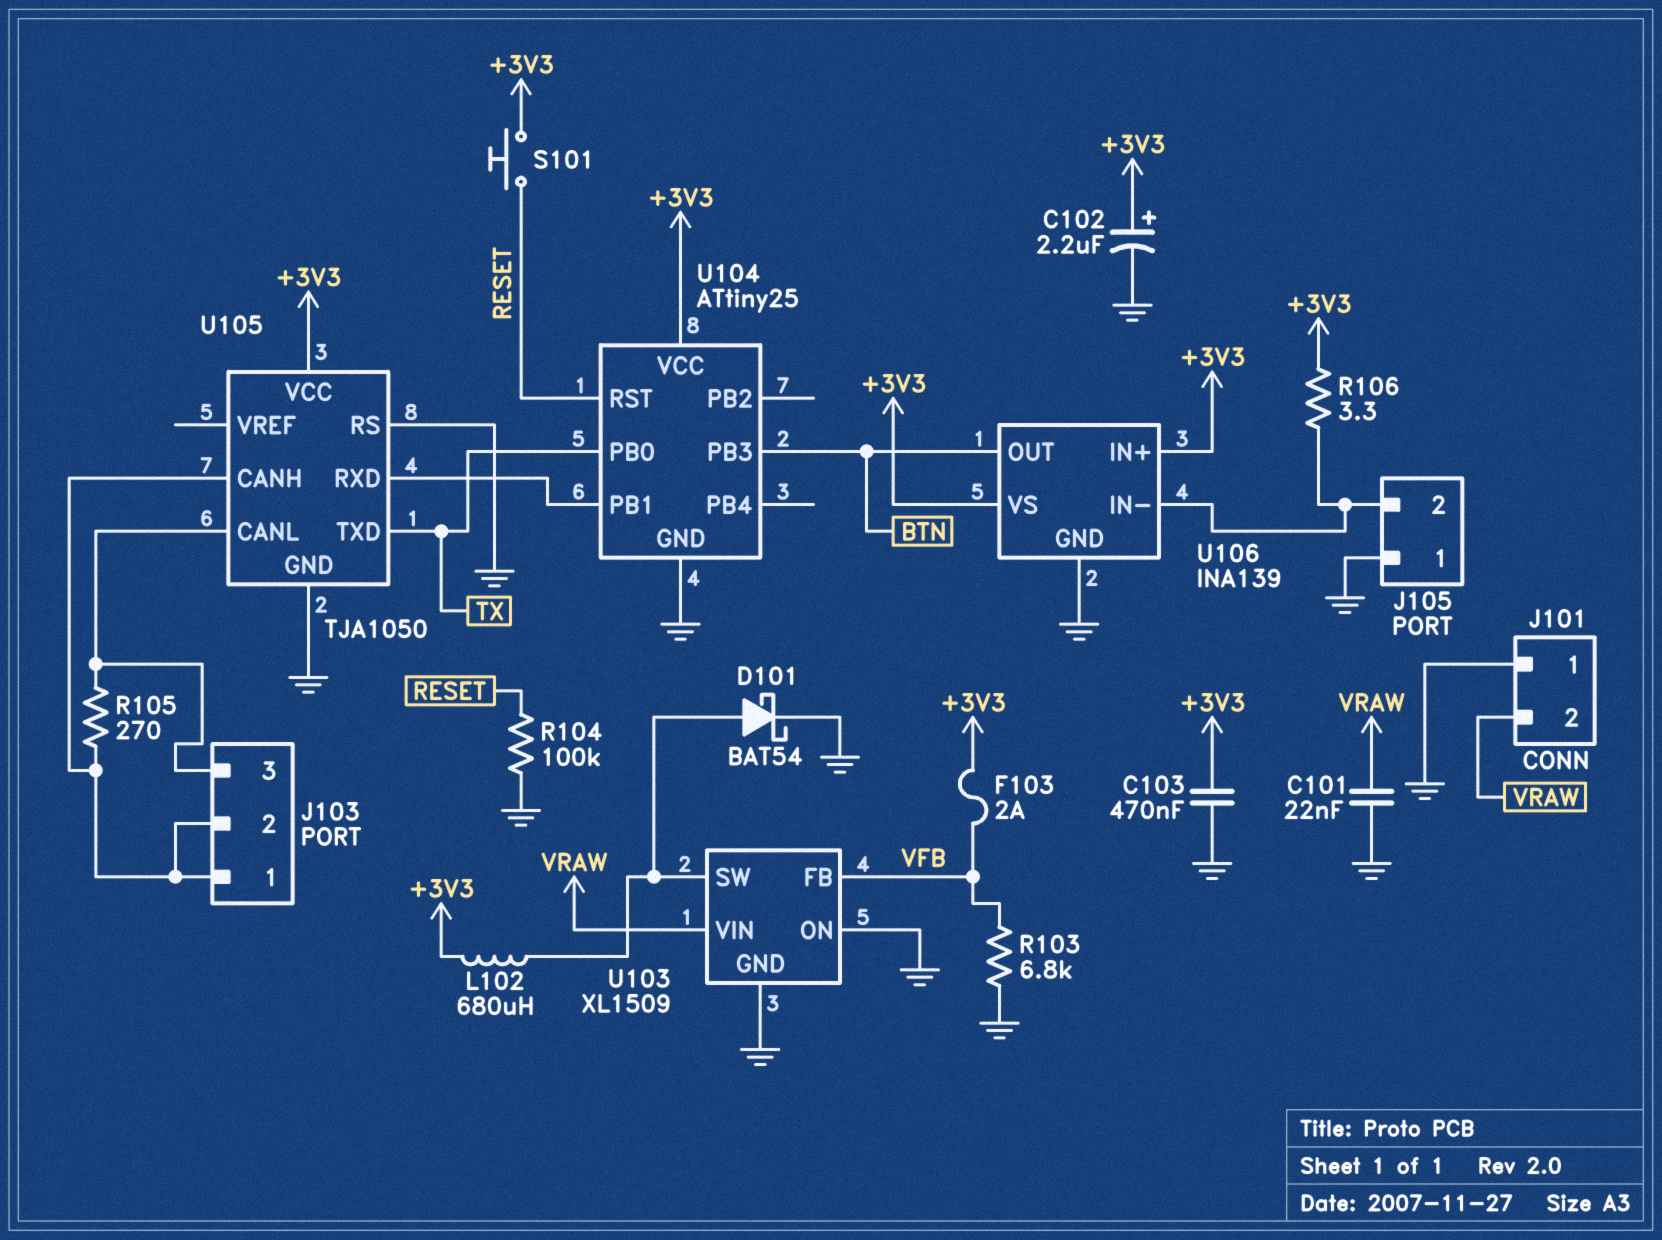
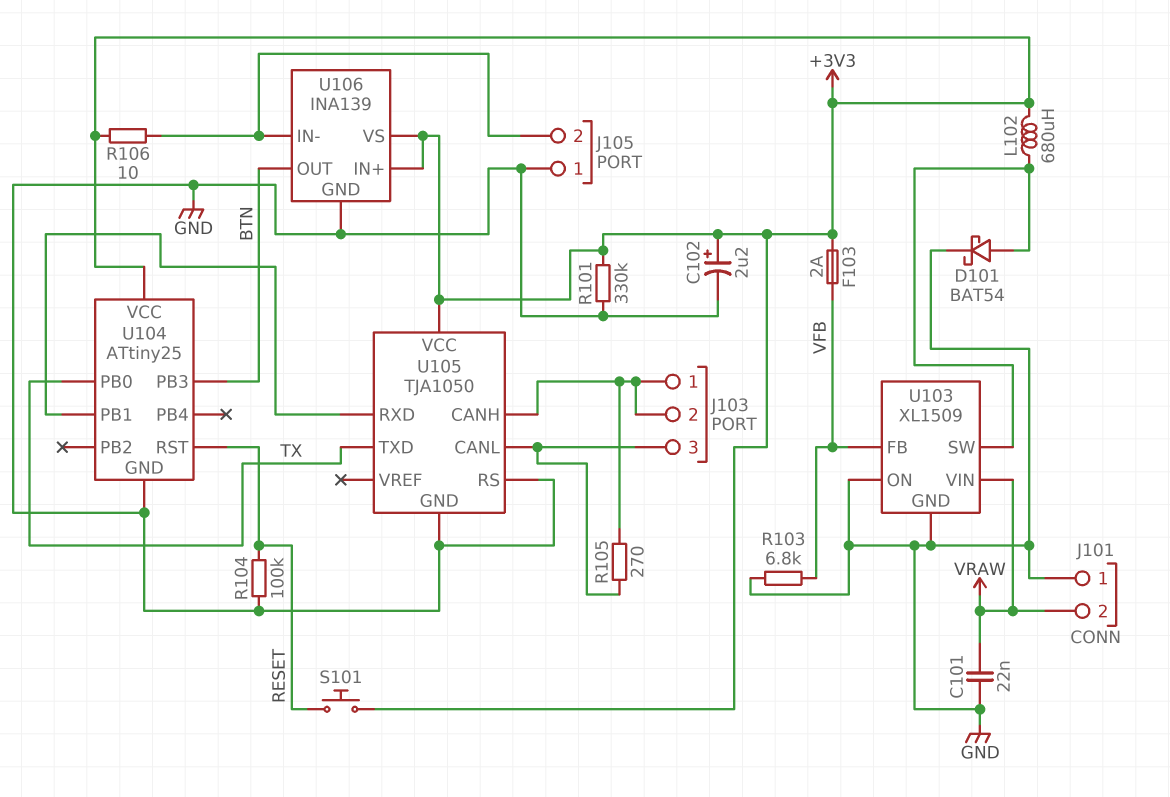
C103: 470nF (+3V3, GND) -> none
R101: none -> 330k (+3V3, GND)
R106: 3.3 (+3V3, J105/2) -> 10 (+3V3, J105/2)

